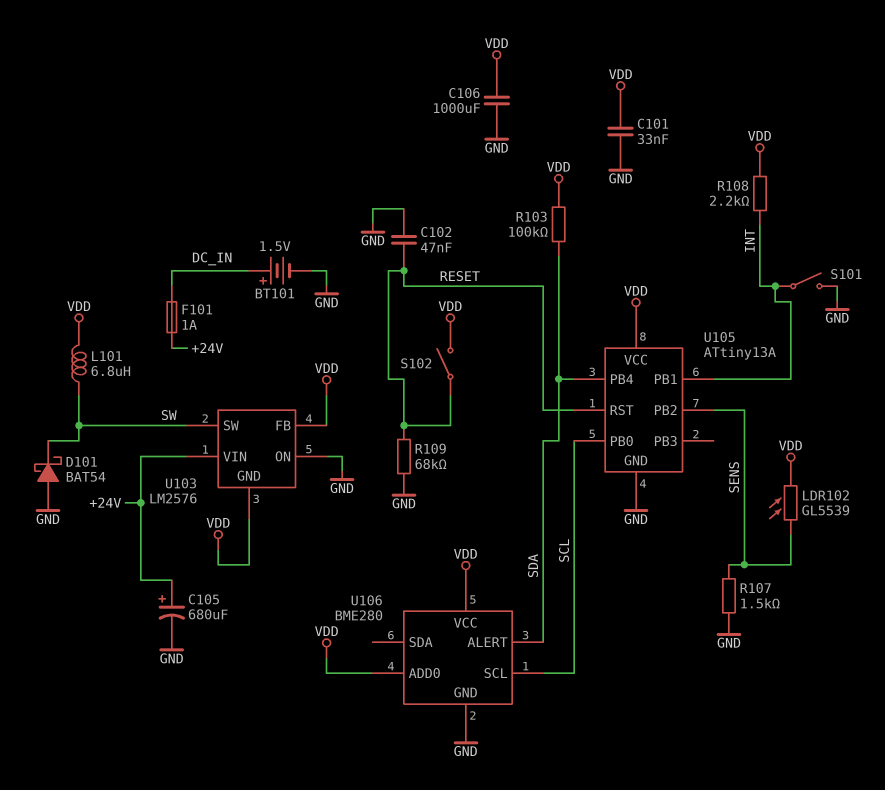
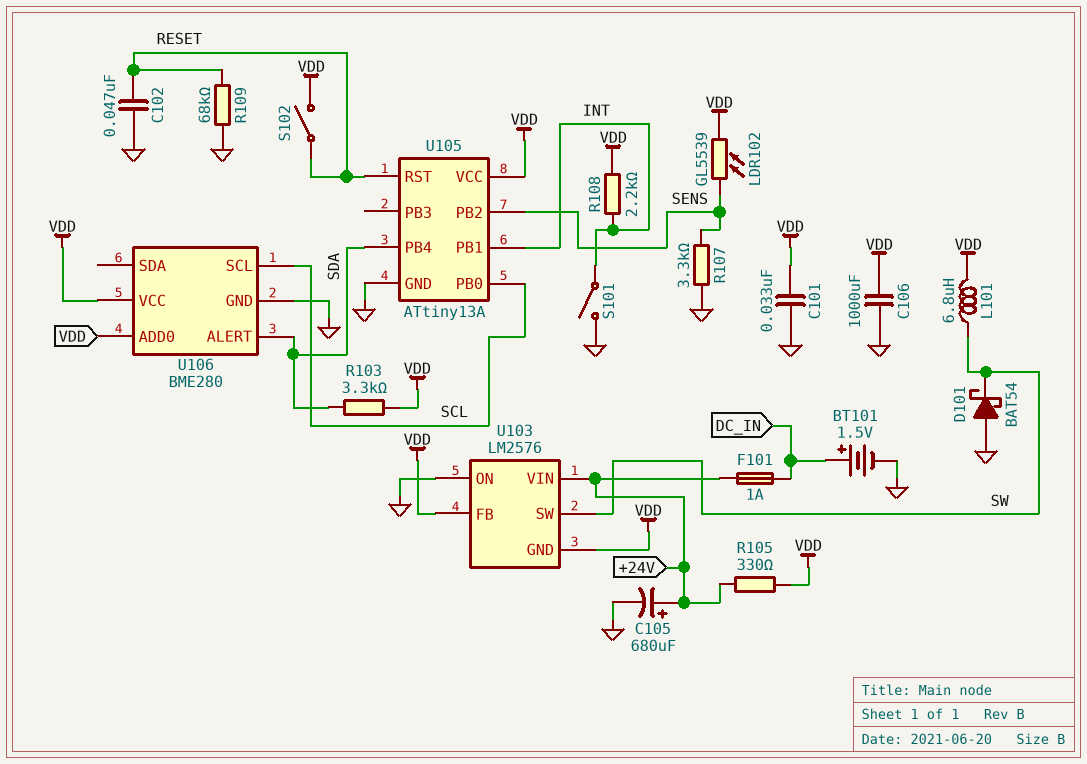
R103: 100k (SDA, VDD) -> 3.3k (SDA, VDD)
R105: none -> 330 (+24V, VDD)
R107: 1.5k (GND, SENS) -> 3.3k (GND, SENS)

